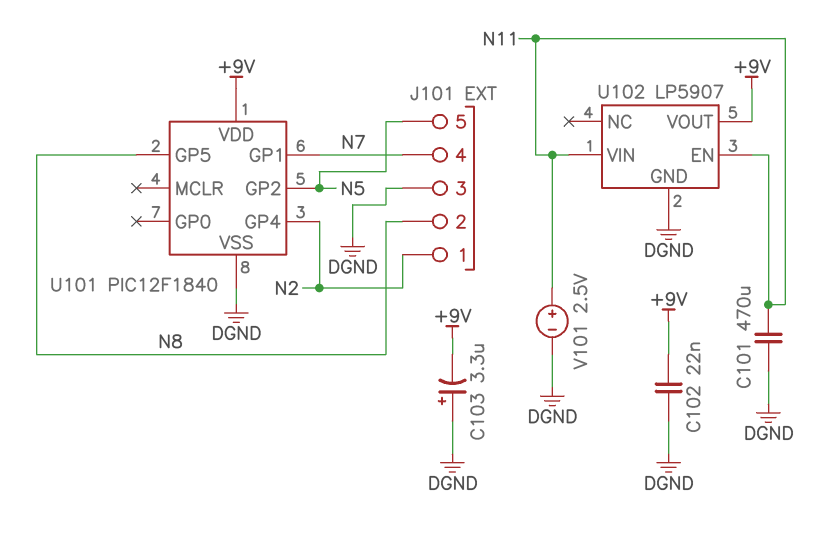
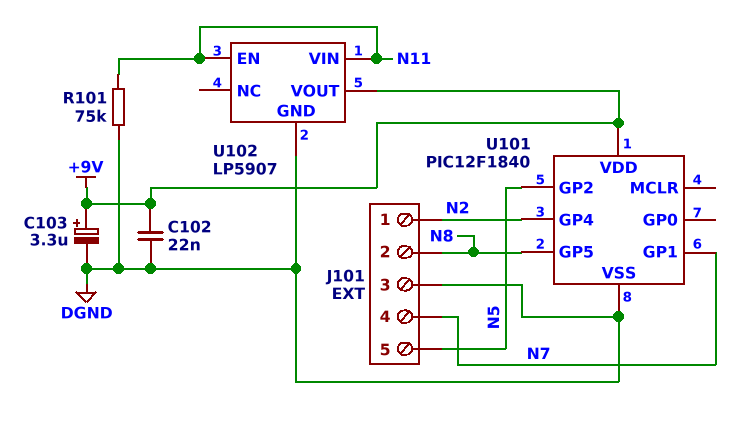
C101: 470uF (DGND, N11) -> none
C103: 3.3uF (plus DGND, minus +9V) -> 3.3uF (plus +9V, minus DGND)
R101: none -> 75k (DGND, N11)
V101: 2.5V (plus N11, minus DGND) -> none

